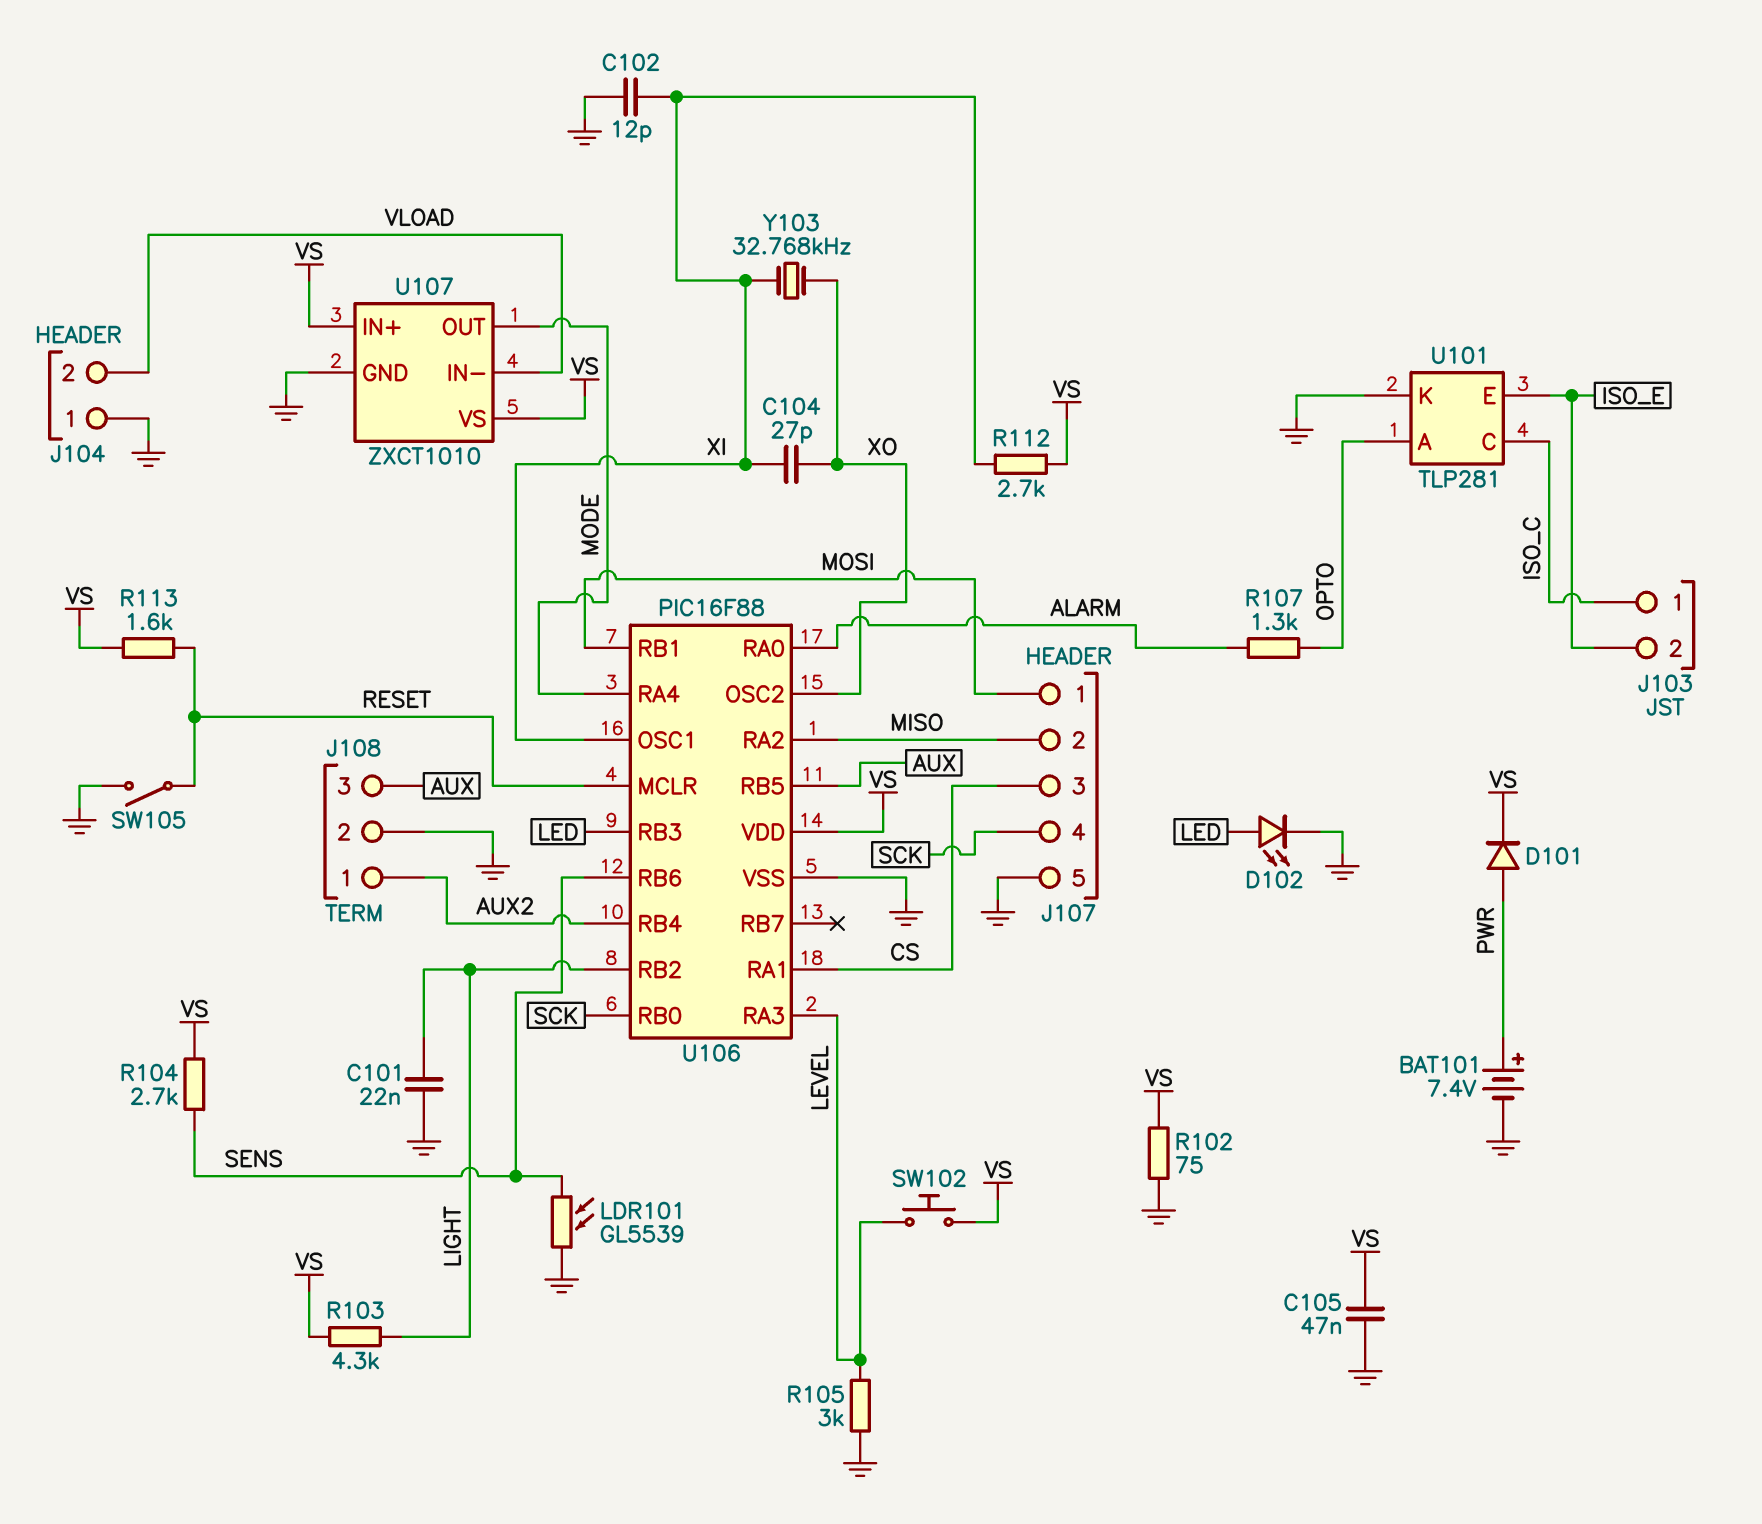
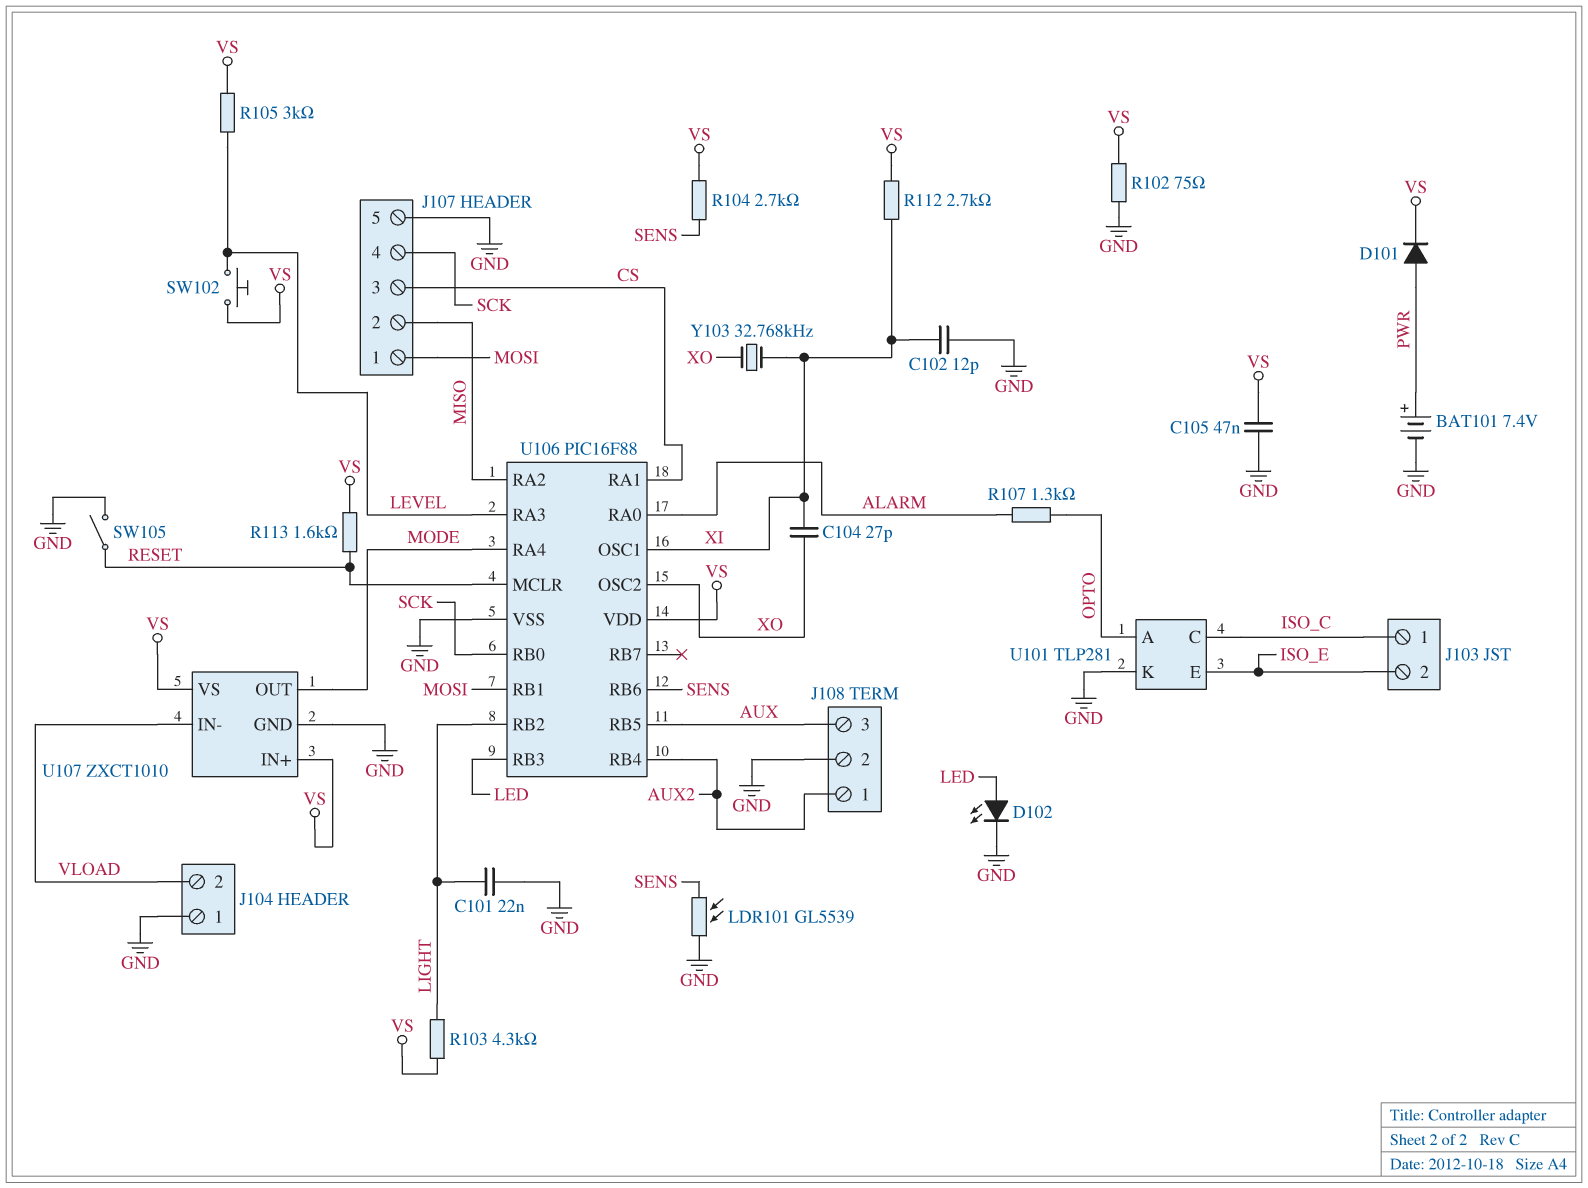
R105: 3k (GND, LEVEL) -> 3k (LEVEL, VS)

